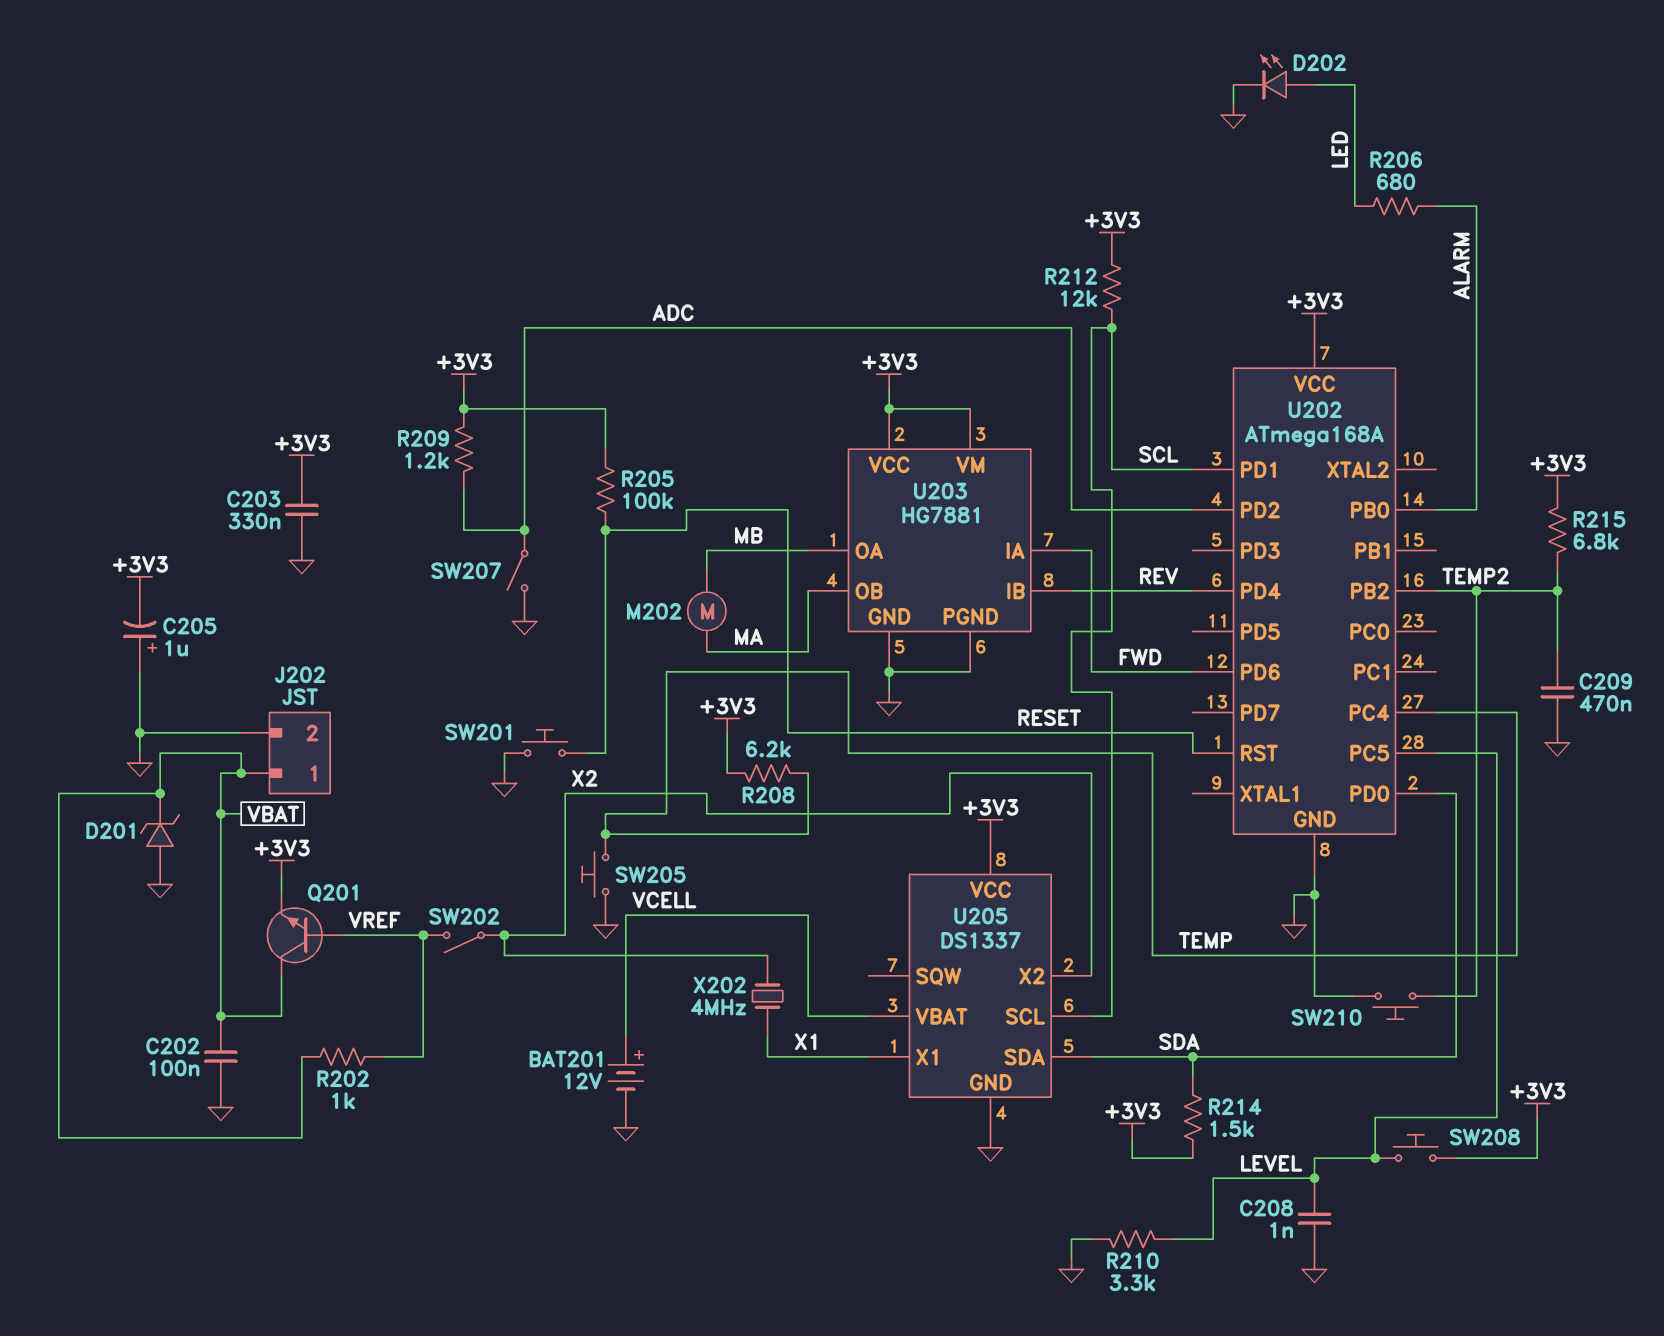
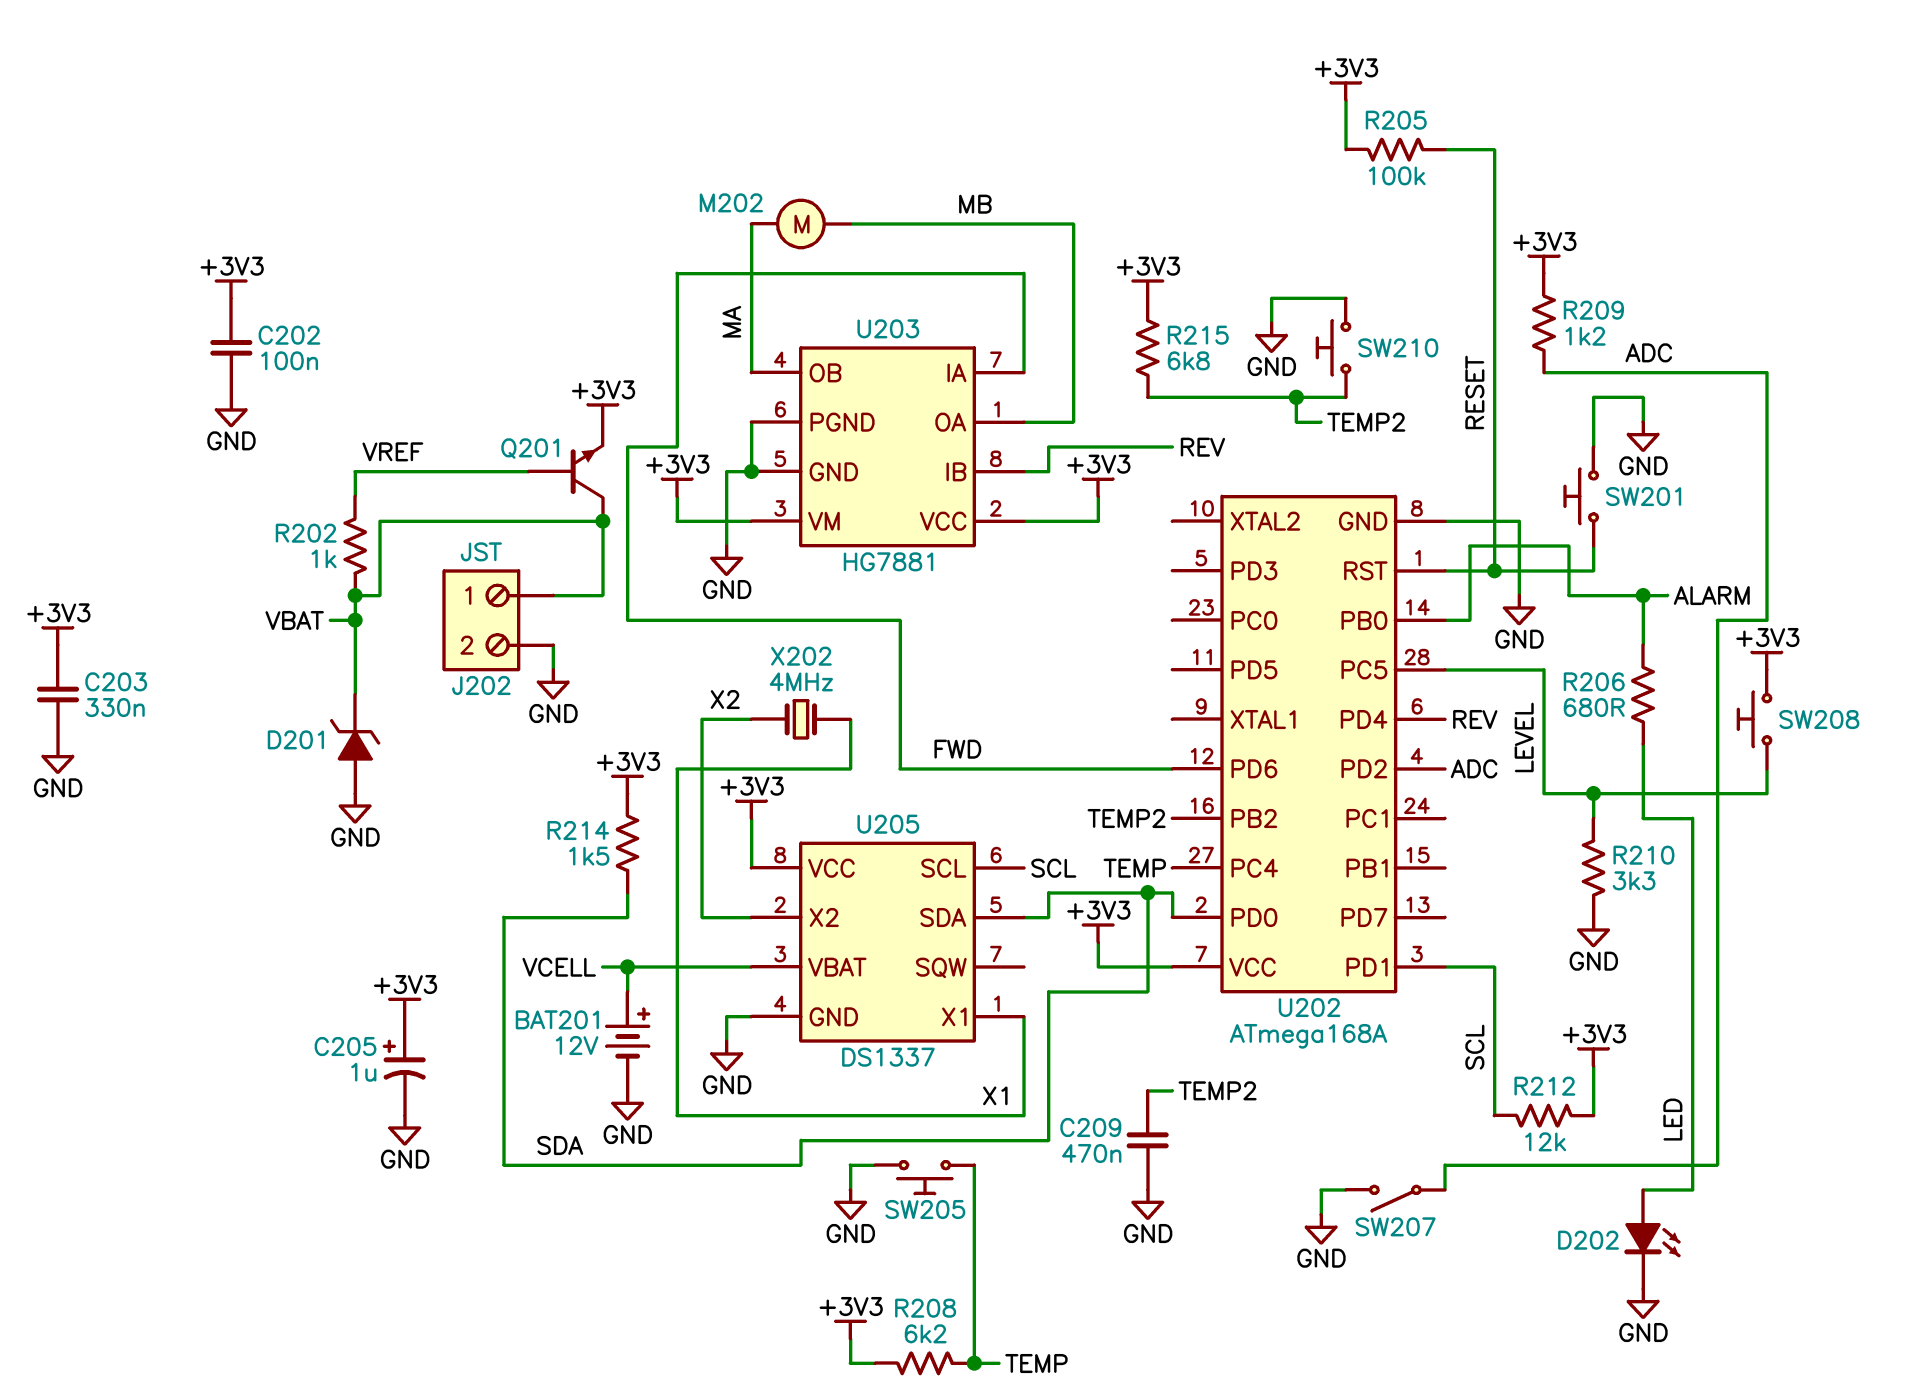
C202: 100nF (GND, VBAT) -> 100nF (+3V3, GND)
C205: 1uF (plus GND, minus +3V3) -> 1uF (plus +3V3, minus GND)
C208: 1nF (GND, LEVEL) -> none
SW202: switch (VREF, X2) -> none

